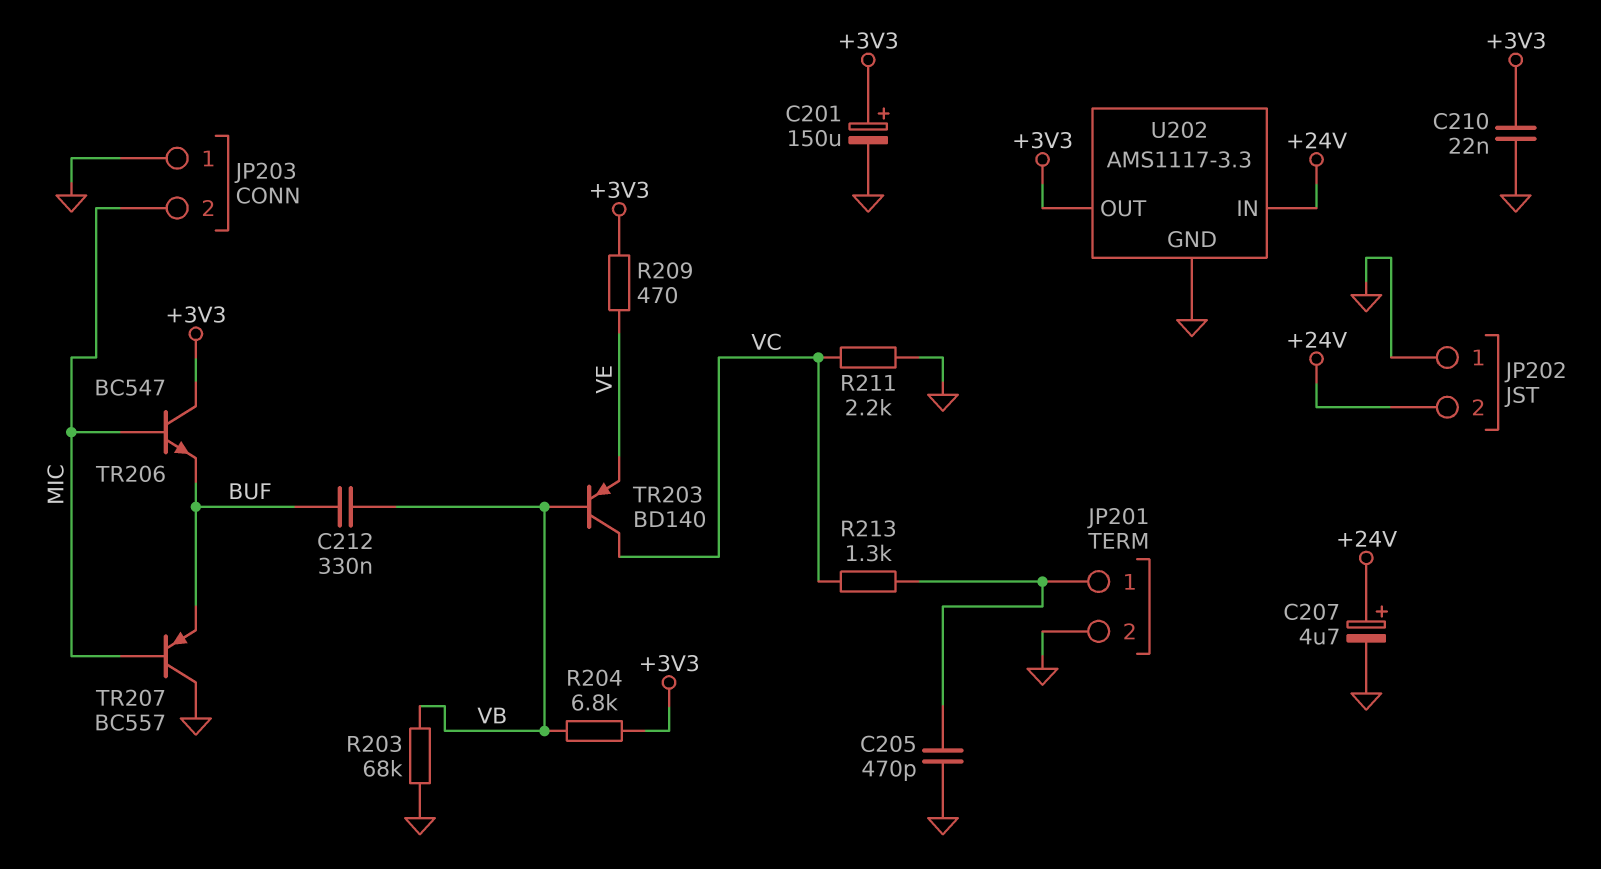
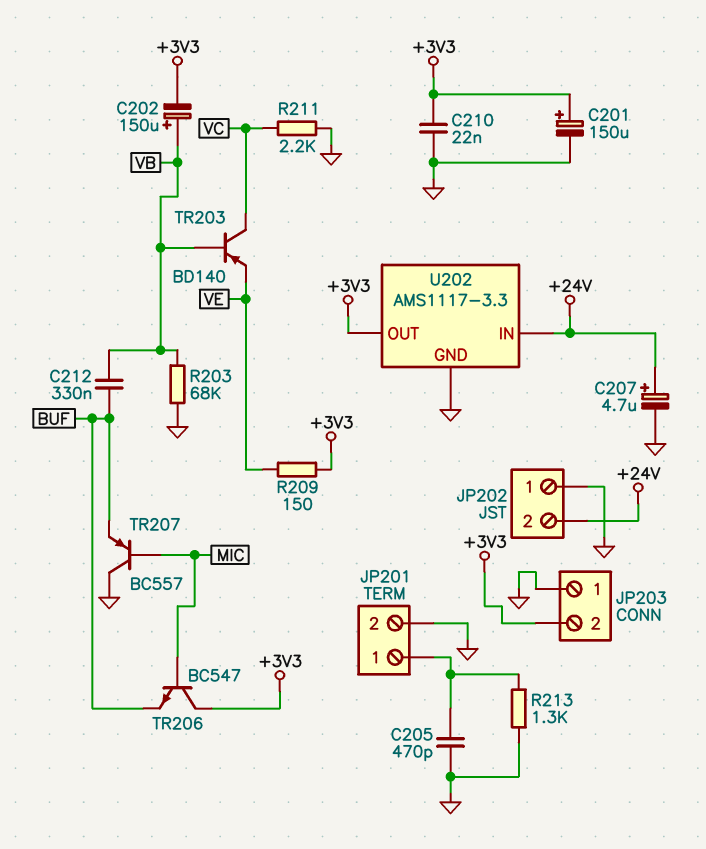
C202: none -> 150uF (plus VB, minus +3V3)
JP203 pin 2: MIC -> +3V3
R204: 6.8k (+3V3, VB) -> none
R209: 470 (+3V3, VE) -> 150 (+3V3, VE)
R213: 1.3k (JP201/1, VC) -> 1.3k (GND, JP201/1)

